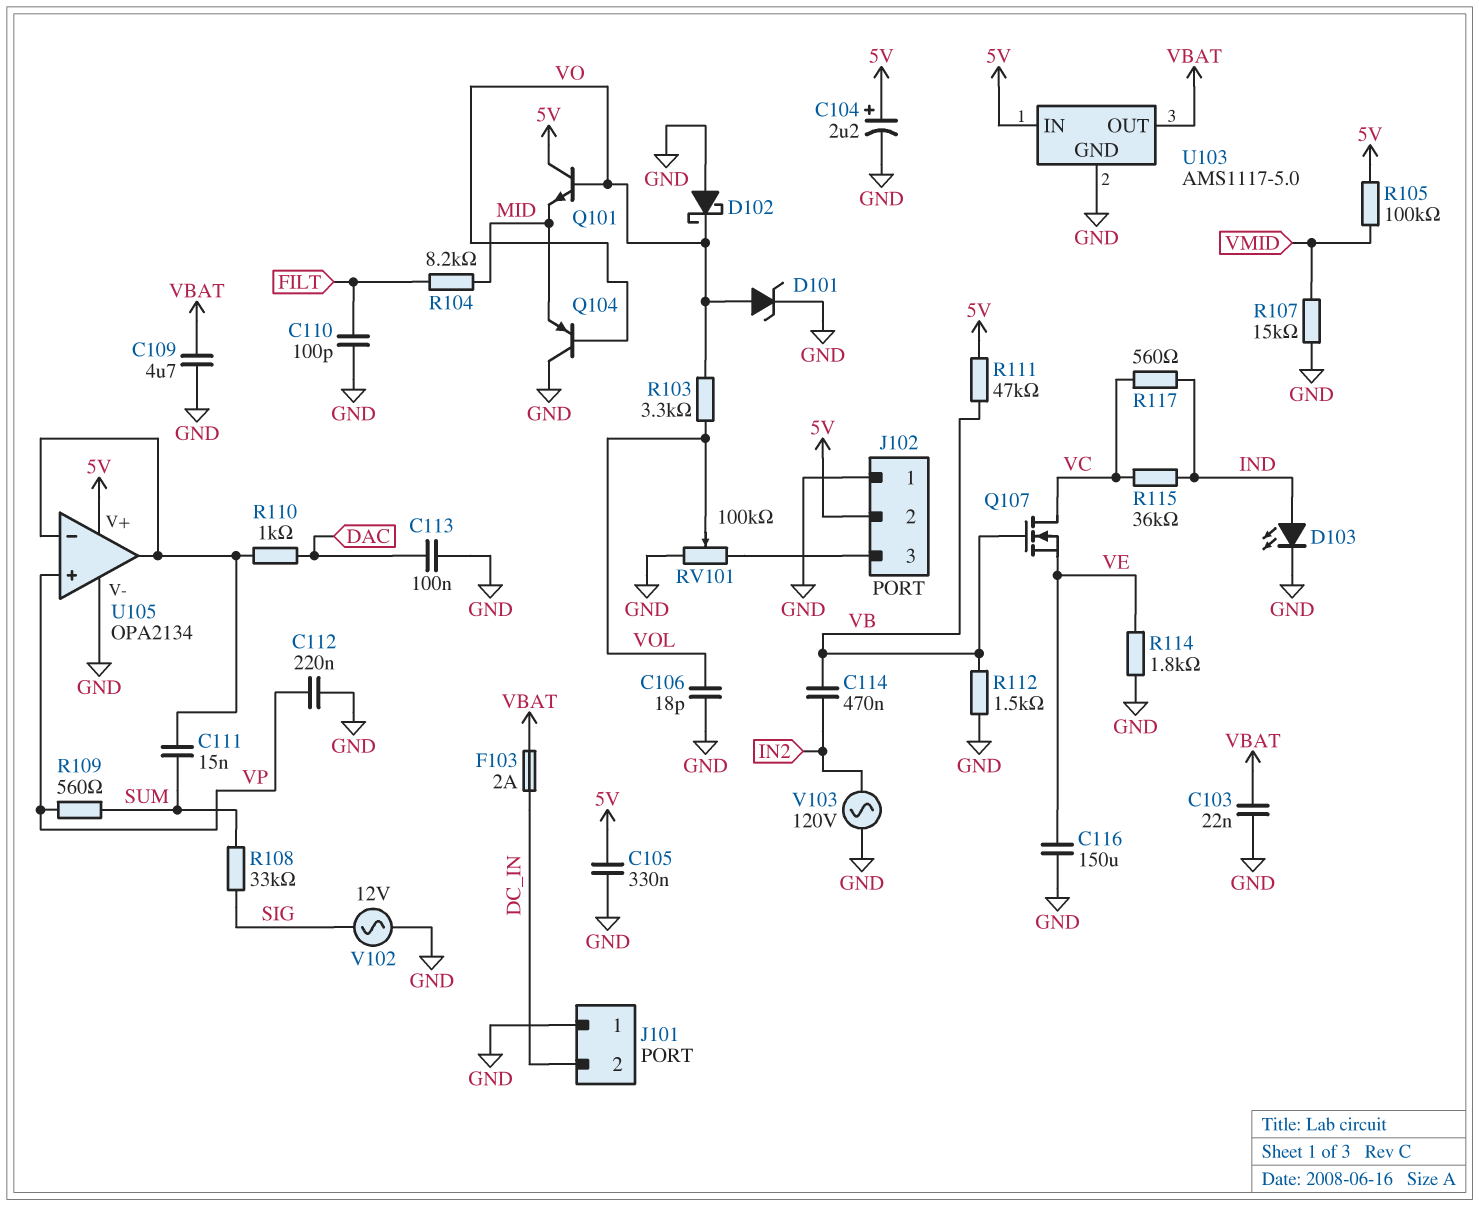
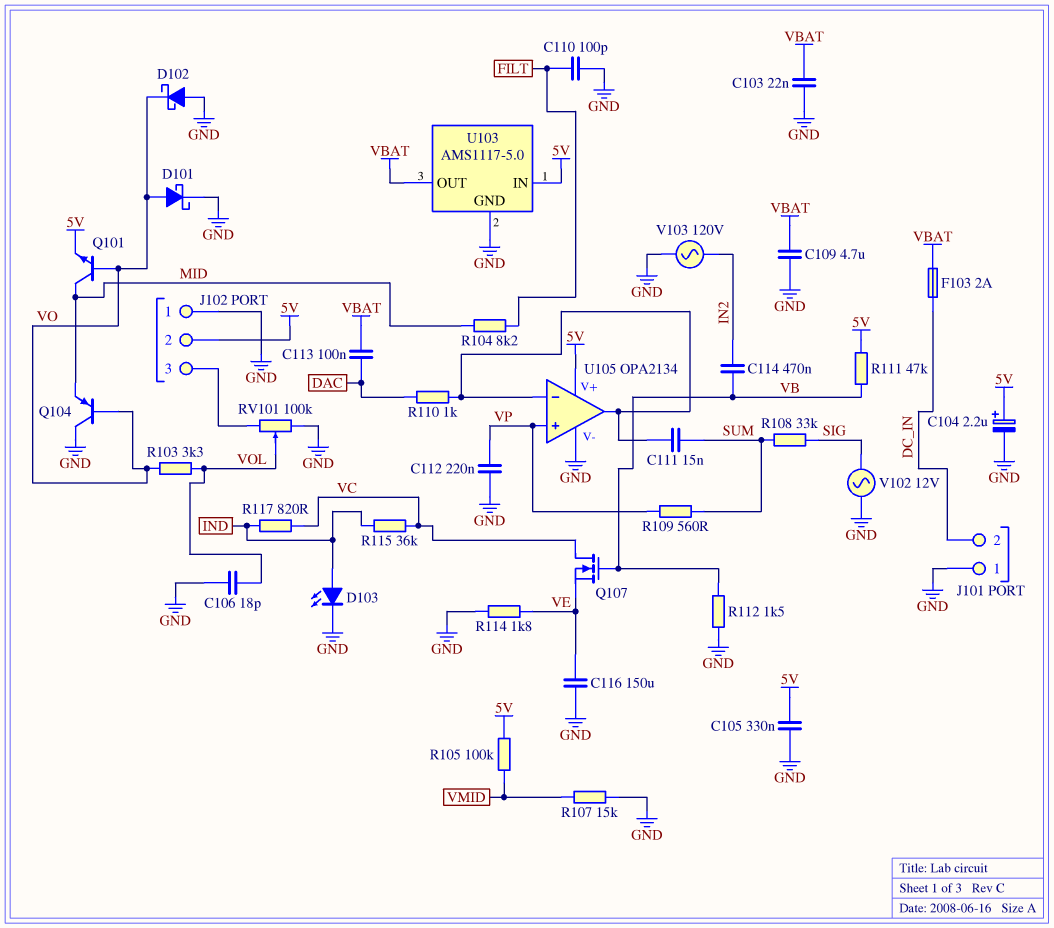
C113: 100nF (DAC, GND) -> 100nF (DAC, VBAT)
D101: zener (A VO, K GND) -> schottky (A VO, K GND)
Q101: NPN (B VO, C 5V, E MID) -> NPN (B VO, C MID, E 5V)
R117: 560 (IND, VC) -> 820 (IND, VC)

